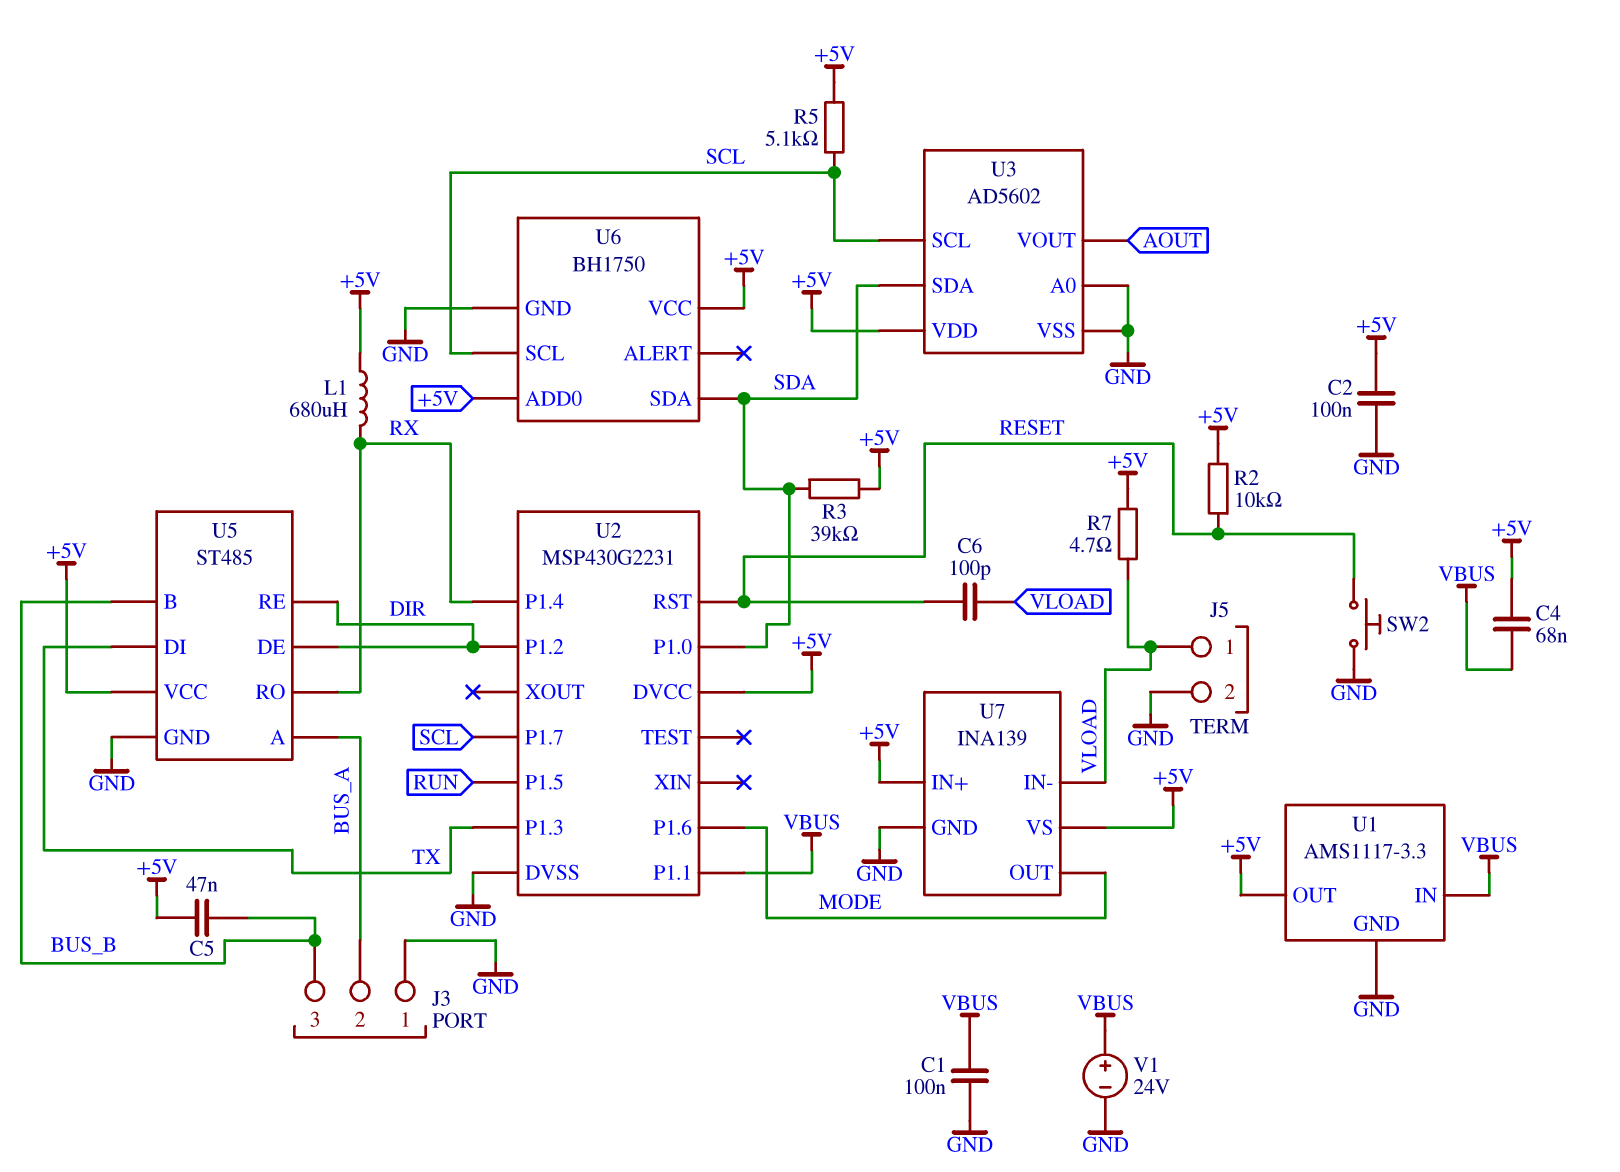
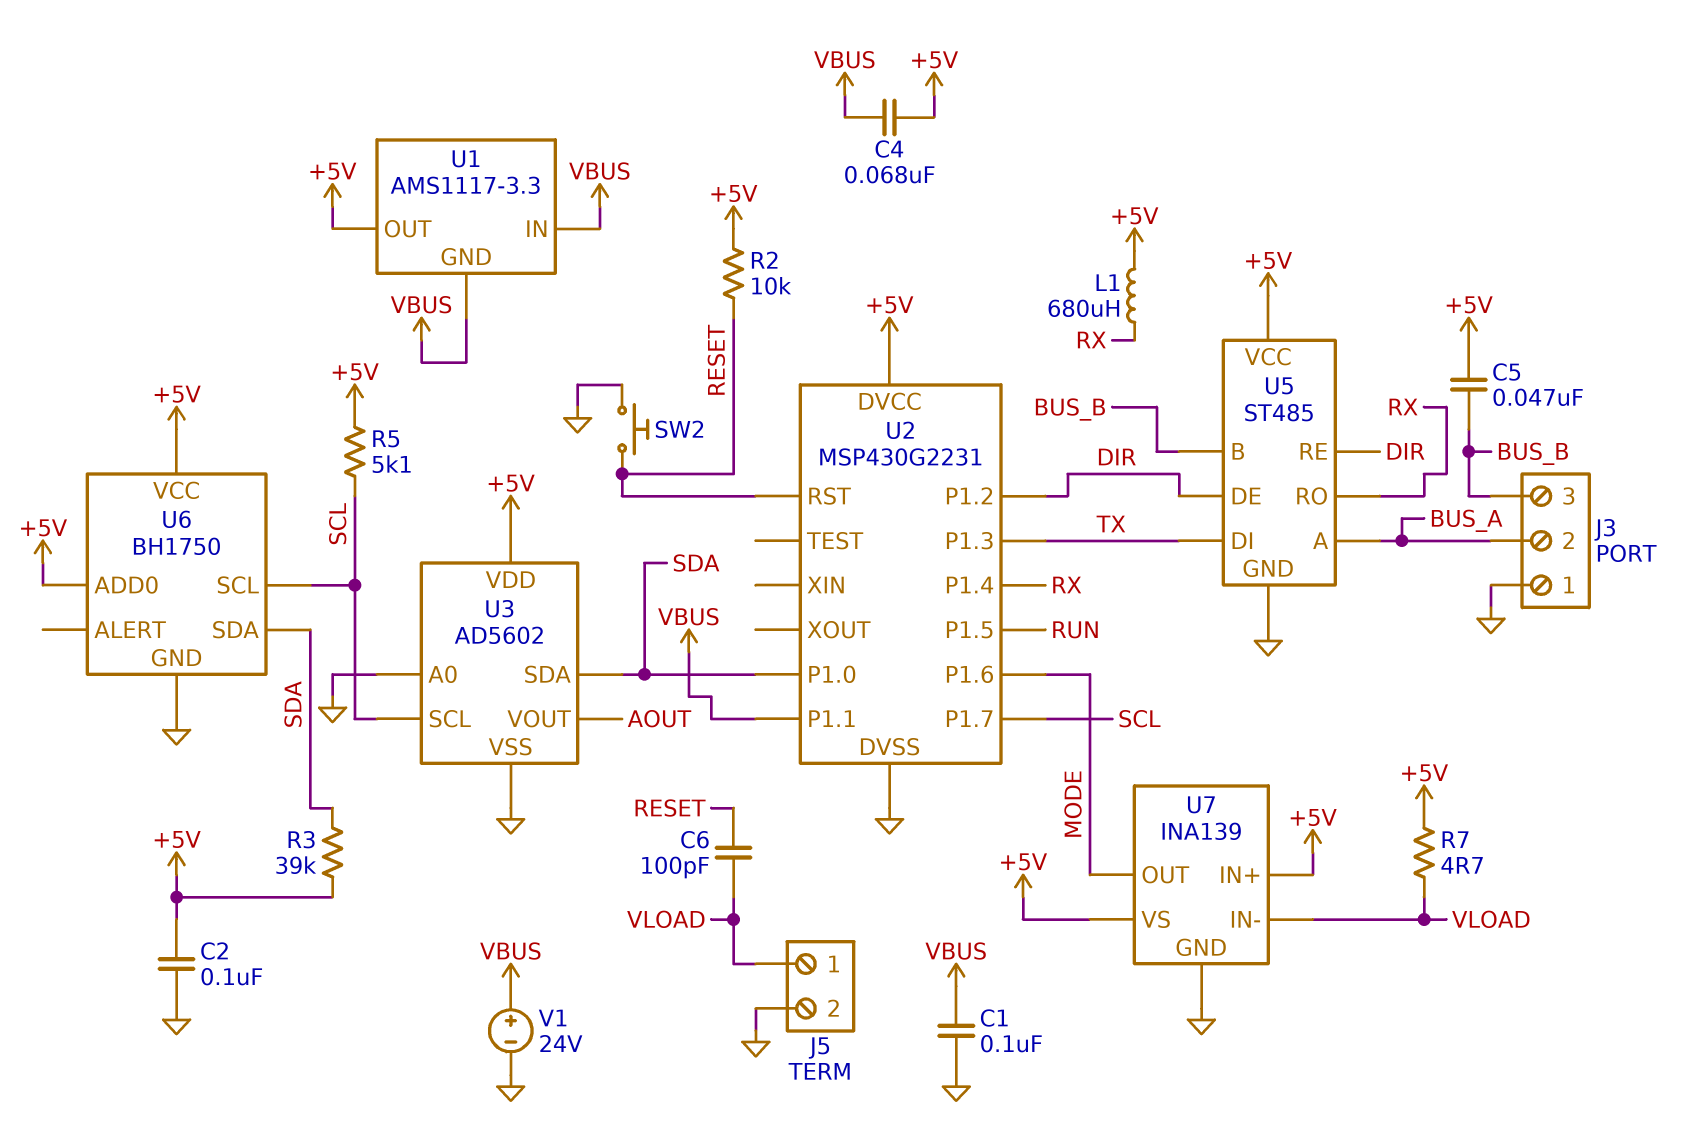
U1 pin GND: GND -> VBUS

